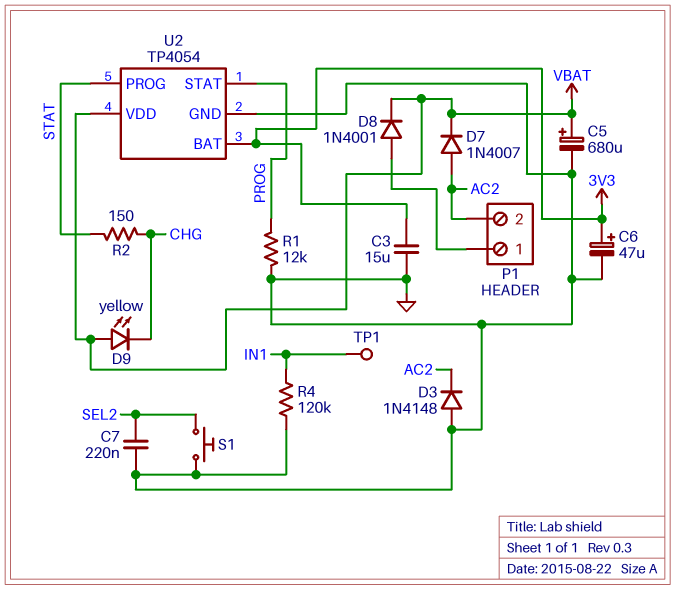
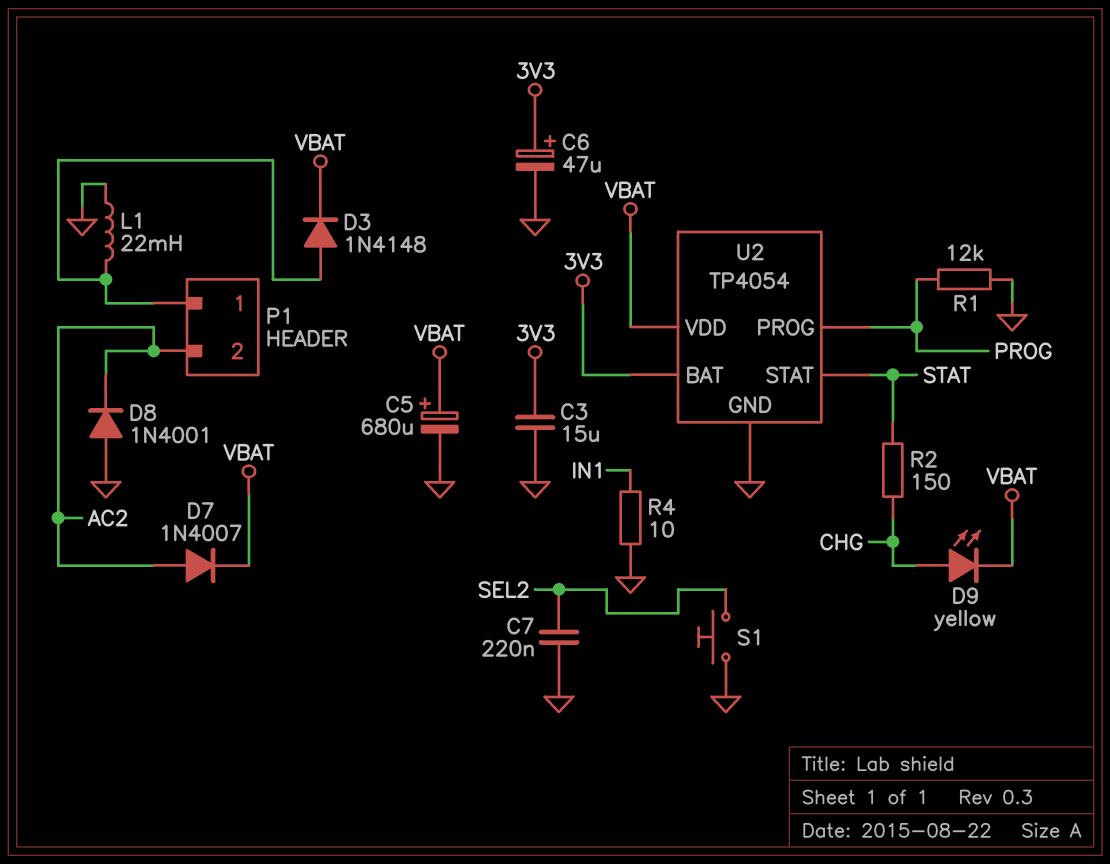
D3: diode 1N4148 (A GND, K AC2) -> diode 1N4148 (A P1/1, K VBAT)
D8: diode 1N4001 (A P1/1, K VBAT) -> diode 1N4001 (A GND, K AC2)
D9: LED yellow (A VBAT, K CHG) -> LED yellow (A CHG, K VBAT)
L1: none -> 22mH (GND, P1/1)
R4: 120k (GND, IN1) -> 10 (GND, IN1)
TP1: test point (IN1) -> none
U2 pin PROG: STAT -> PROG
U2 pin STAT: PROG -> STAT

